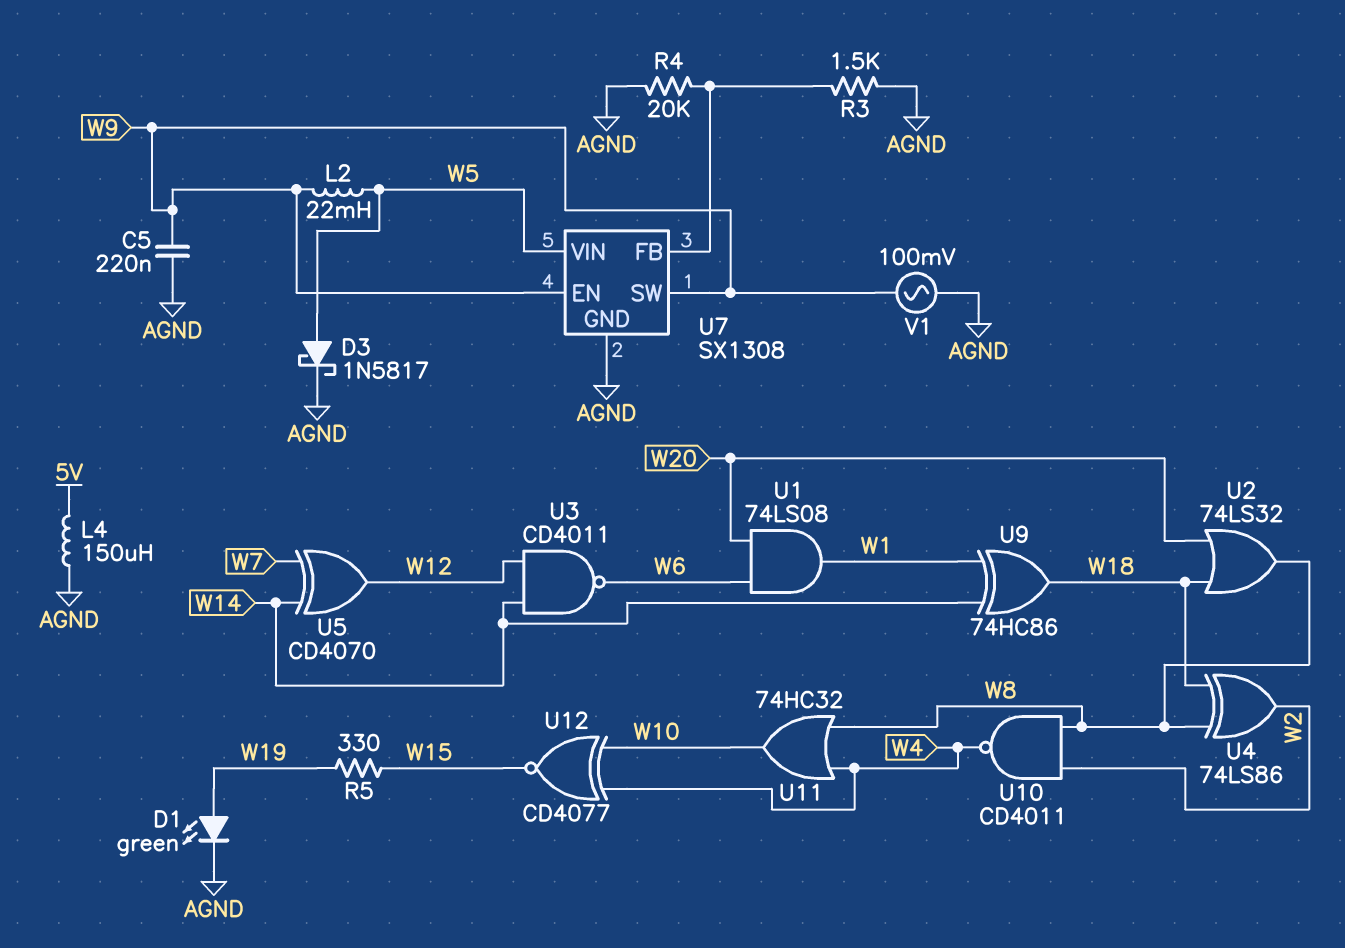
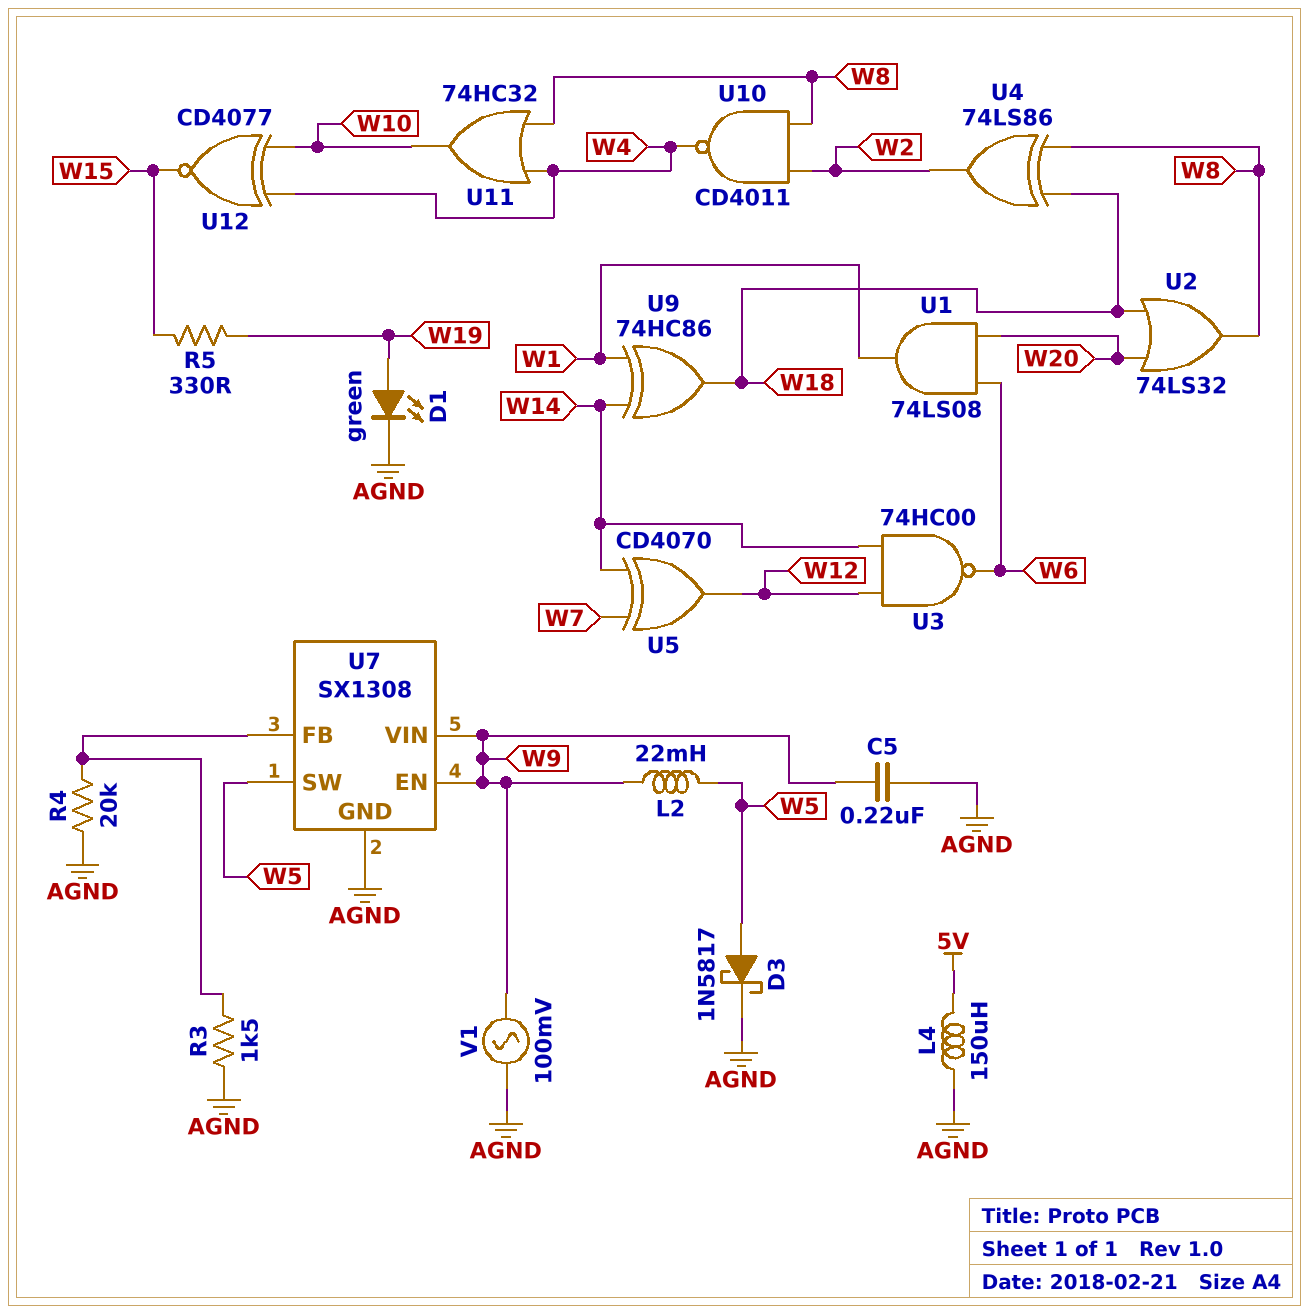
U3: NAND CD4011 (in W12, in W14, out W6) -> NAND 74HC00 (in W12, in W14, out W6)
U7 pin SW: W9 -> W5
U7 pin VIN: W5 -> W9

